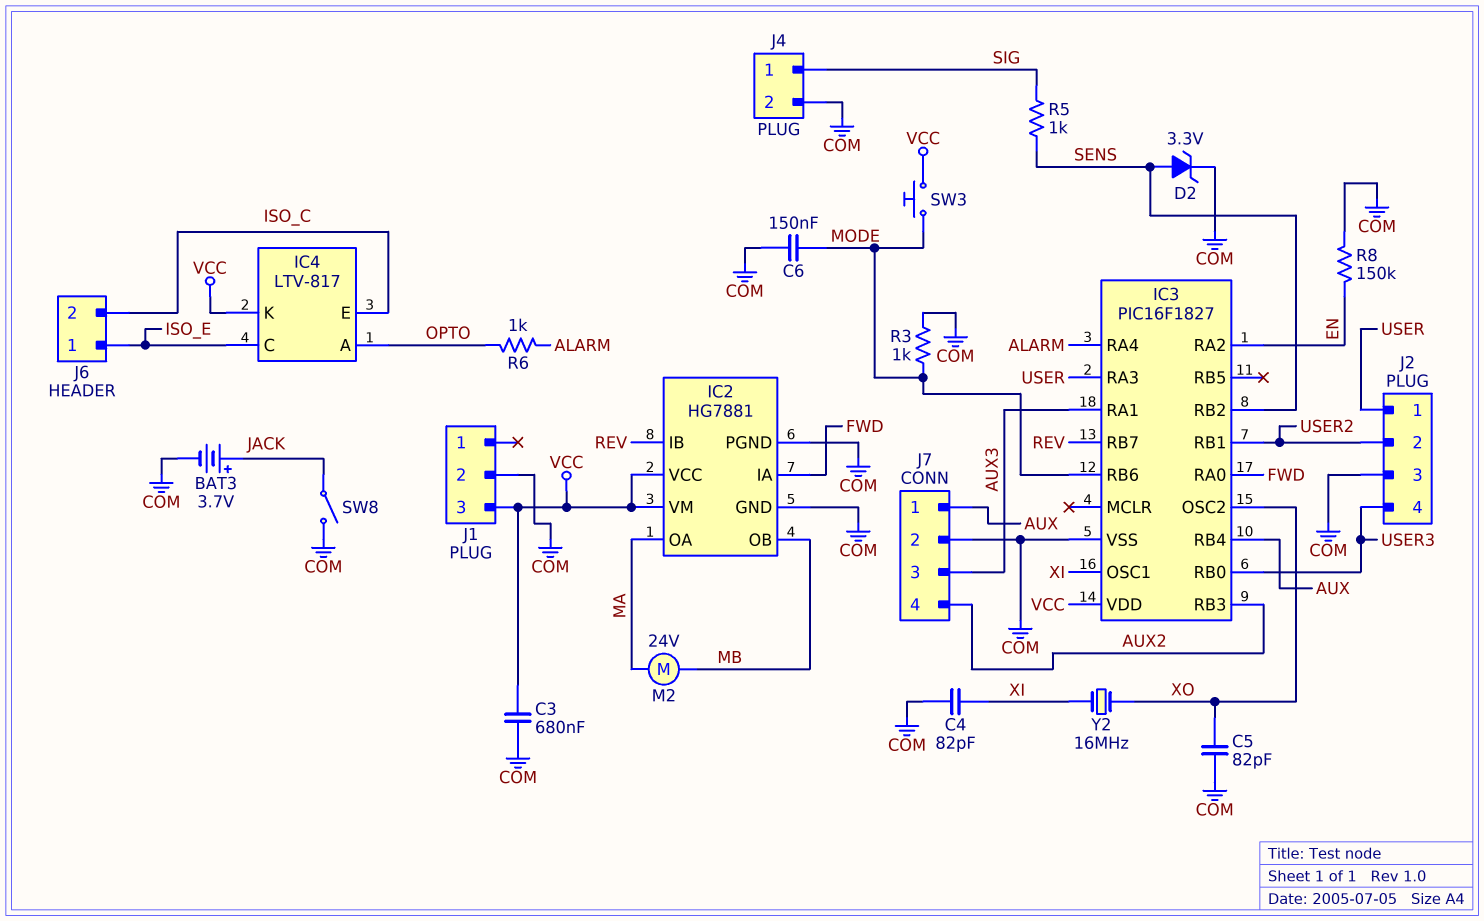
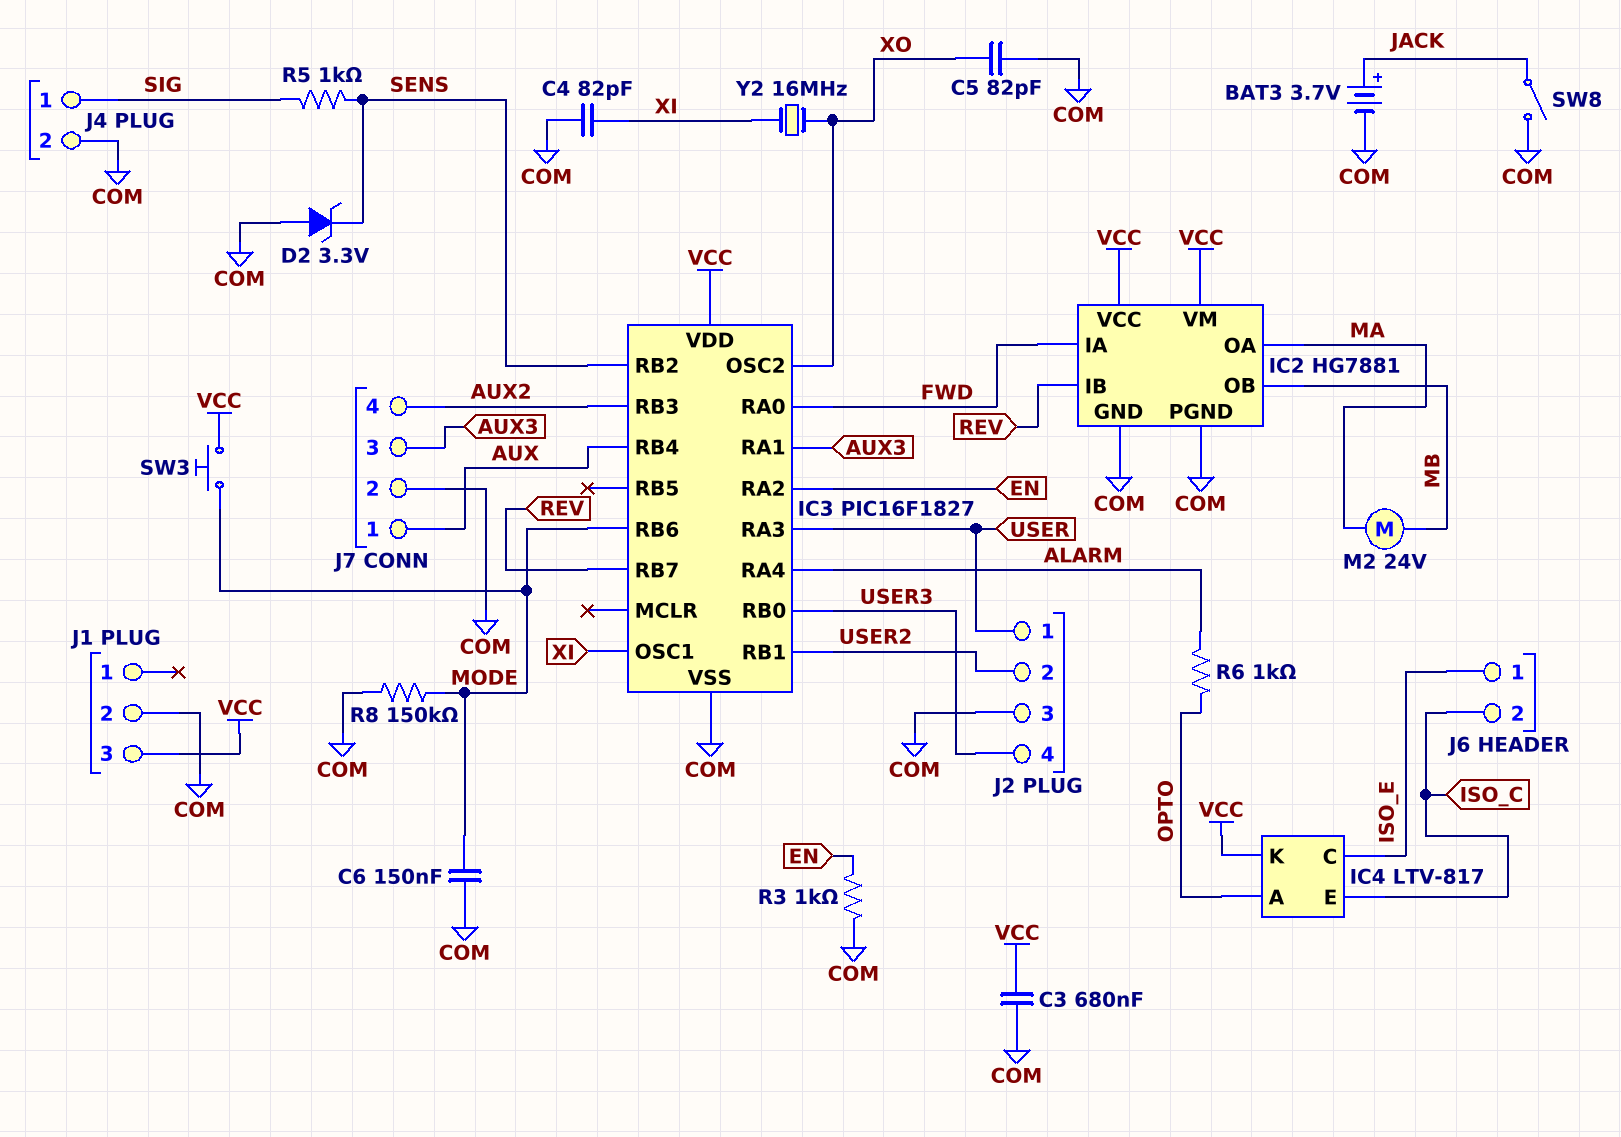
D2: zener 3.3V (A SENS, K COM) -> zener 3.3V (A COM, K SENS)
R3: 1k (COM, MODE) -> 1k (COM, EN)
R8: 150k (COM, EN) -> 150k (COM, MODE)

